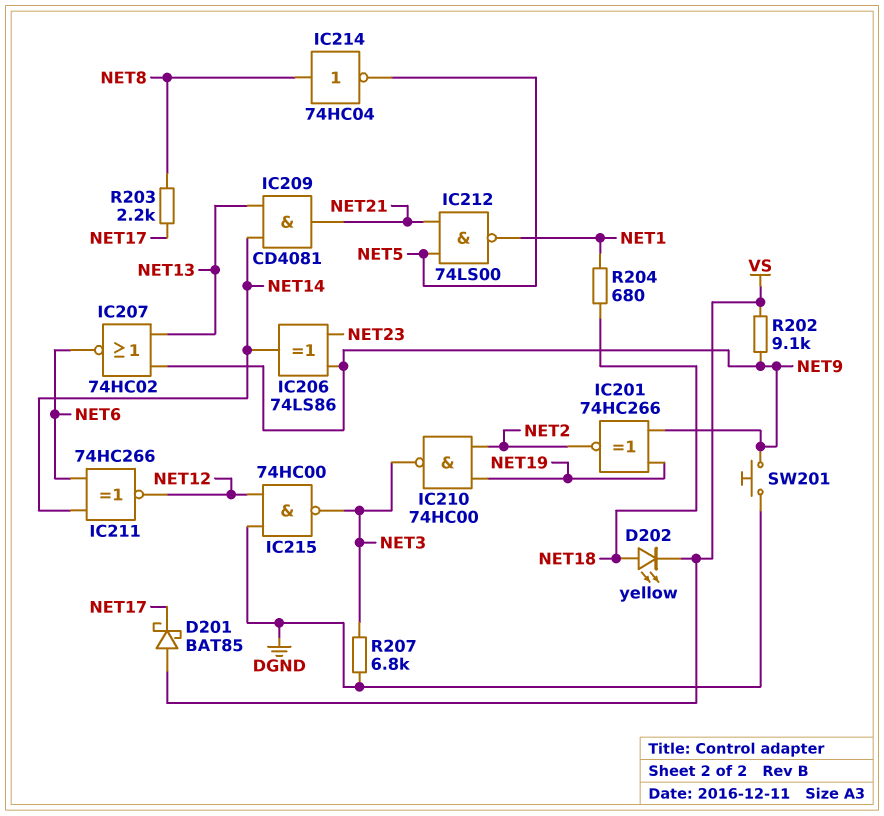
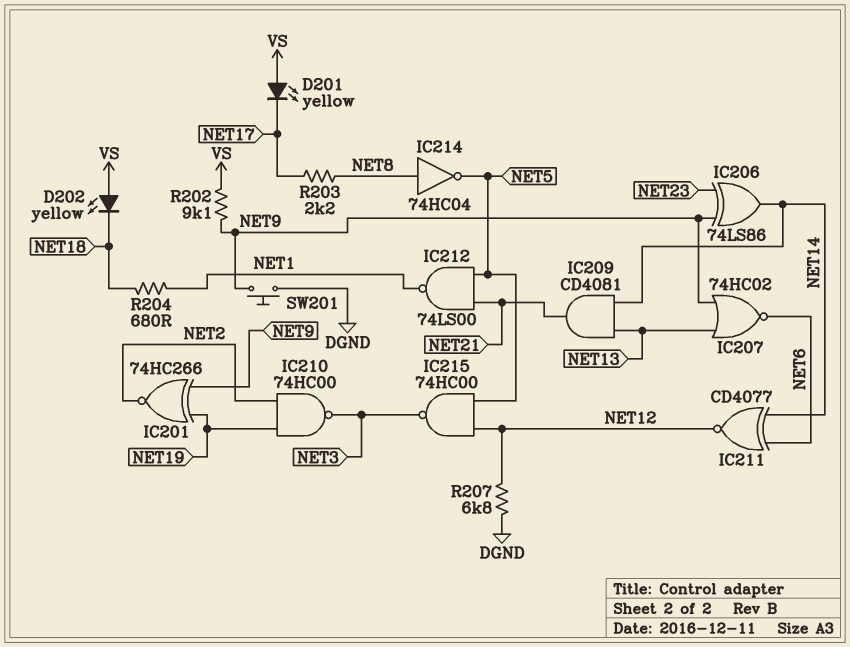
D201: schottky BAT85 (A VS, K NET17) -> LED yellow (A VS, K NET17)
D202: LED yellow (A NET18, K VS) -> LED yellow (A VS, K NET18)
IC211: XNOR 74HC266 (in NET6, in NET14, out NET12) -> XNOR CD4077 (in NET6, in NET14, out NET12)
IC215: NAND 74HC00 (in DGND, in NET12, out NET3) -> NAND 74HC00 (in NET5, in NET12, out NET3)
R207: 6.8k (DGND, NET3) -> 6.8k (DGND, NET12)

